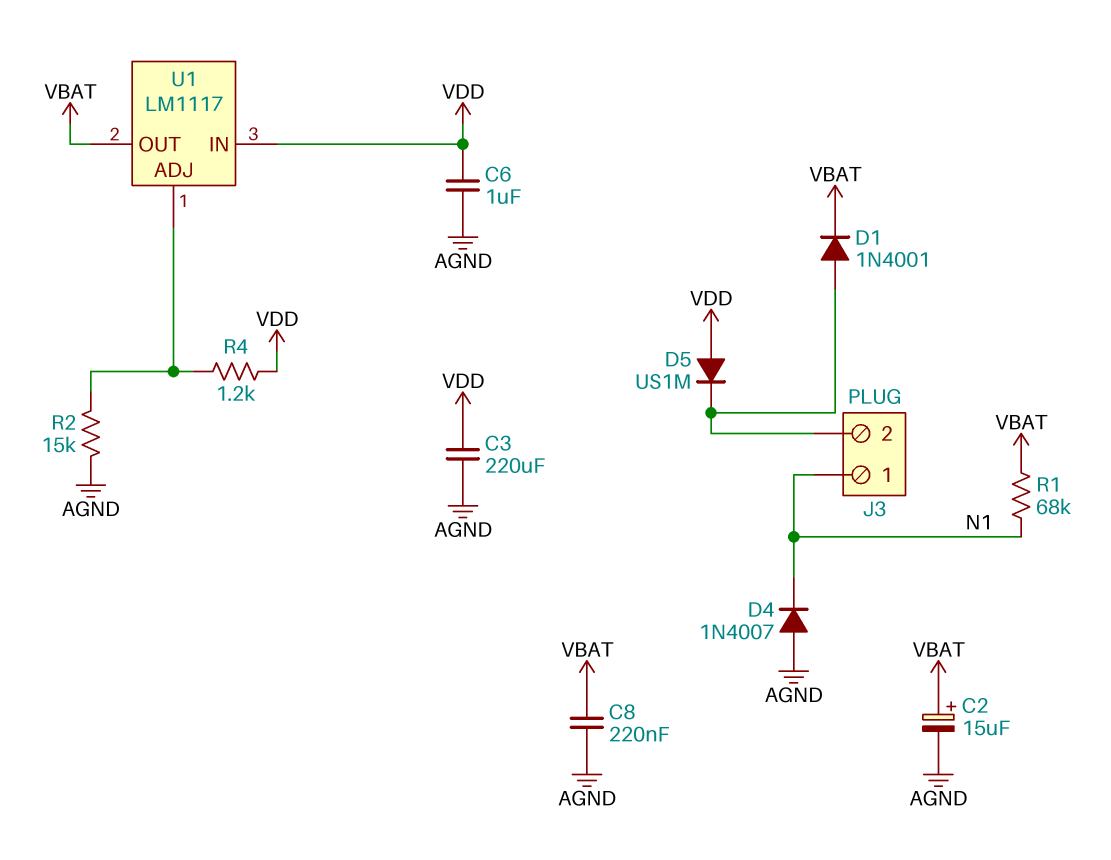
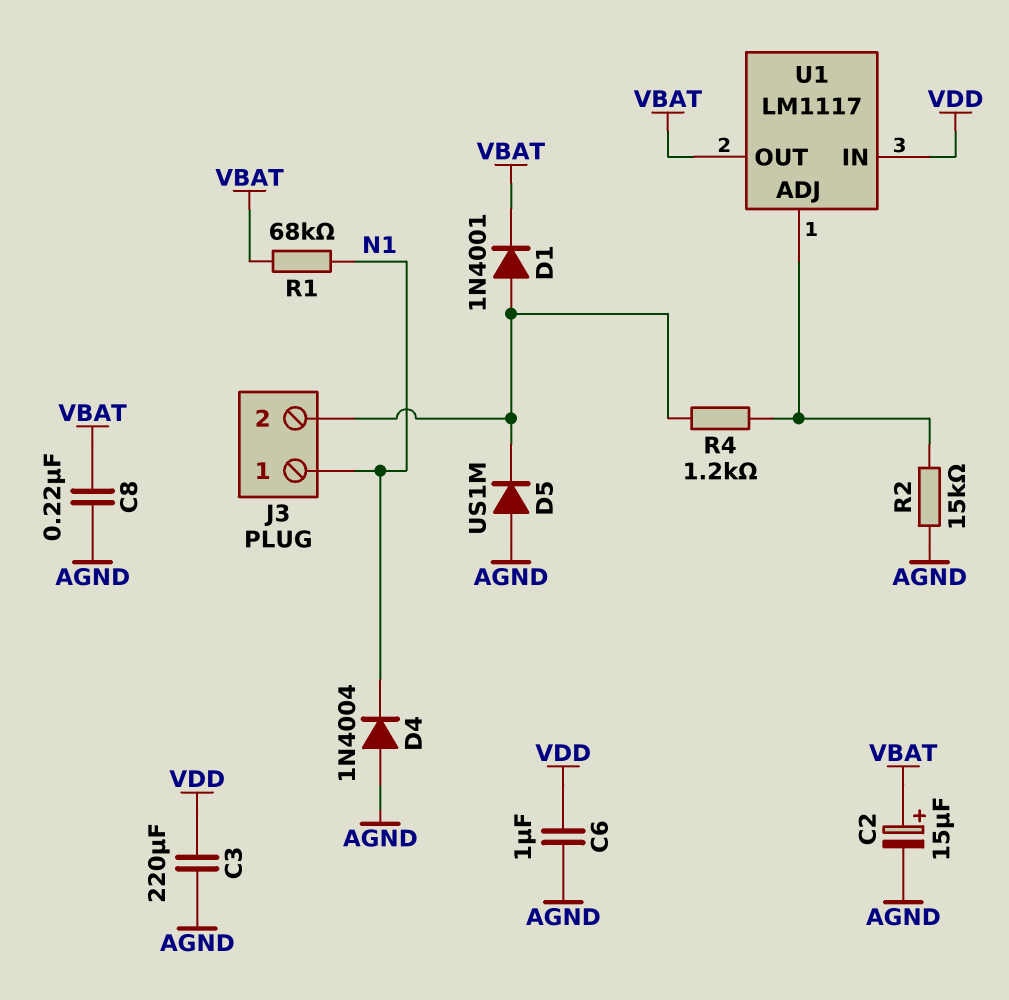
D4: diode 1N4007 (A AGND, K N1) -> diode 1N4004 (A AGND, K N1)
D5: diode US1M (A VDD, K J3/2) -> diode US1M (A AGND, K J3/2)
R4: 1.2k (U1/ADJ, VDD) -> 1.2k (J3/2, U1/ADJ)

